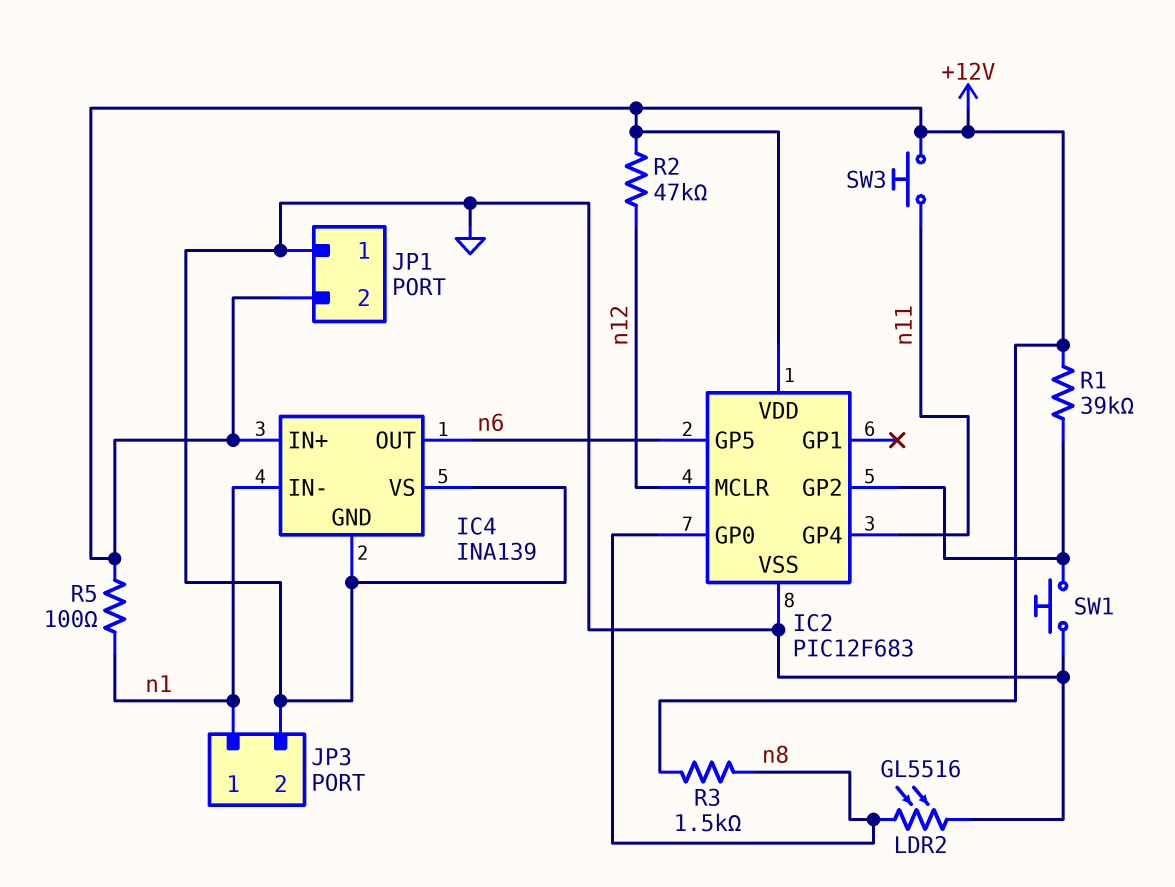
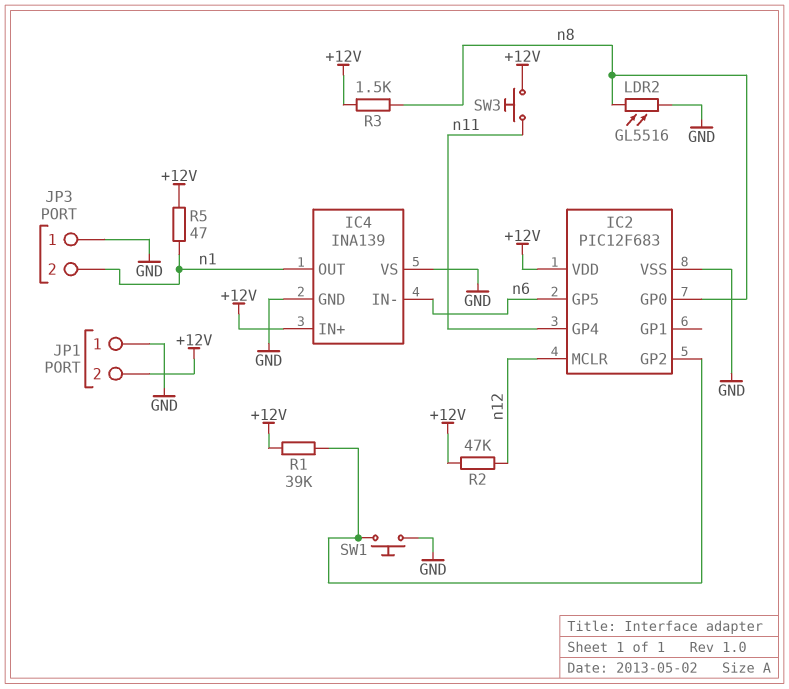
IC4 pin IN-: n1 -> n6
IC4 pin OUT: n6 -> n1
JP3 pin 1: n1 -> GND
JP3 pin 2: GND -> n1
R5: 100 (+12V, n1) -> 47 (+12V, n1)

